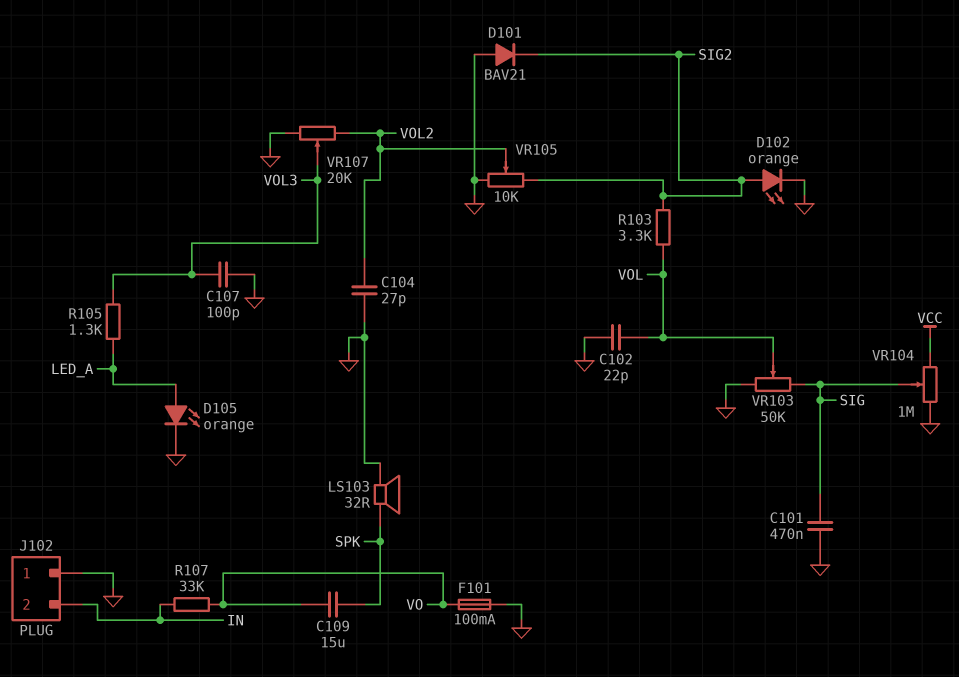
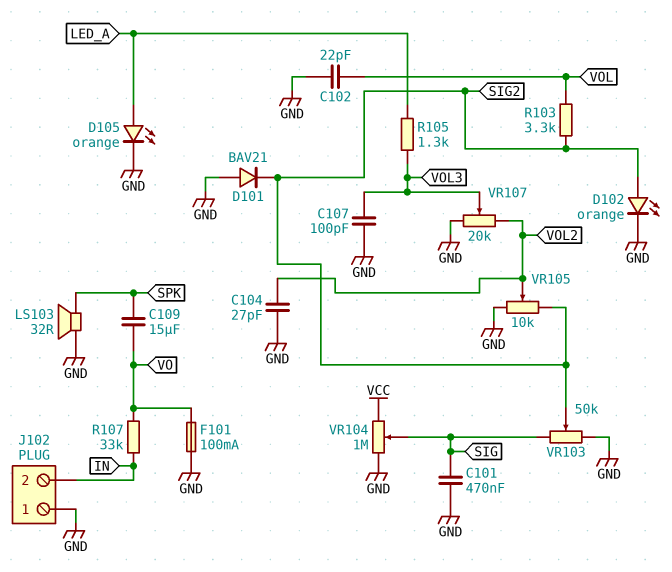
VR103: 50k (GND, SIG, wiper VOL) -> 50k (GND, SIG, wiper SIG2)

